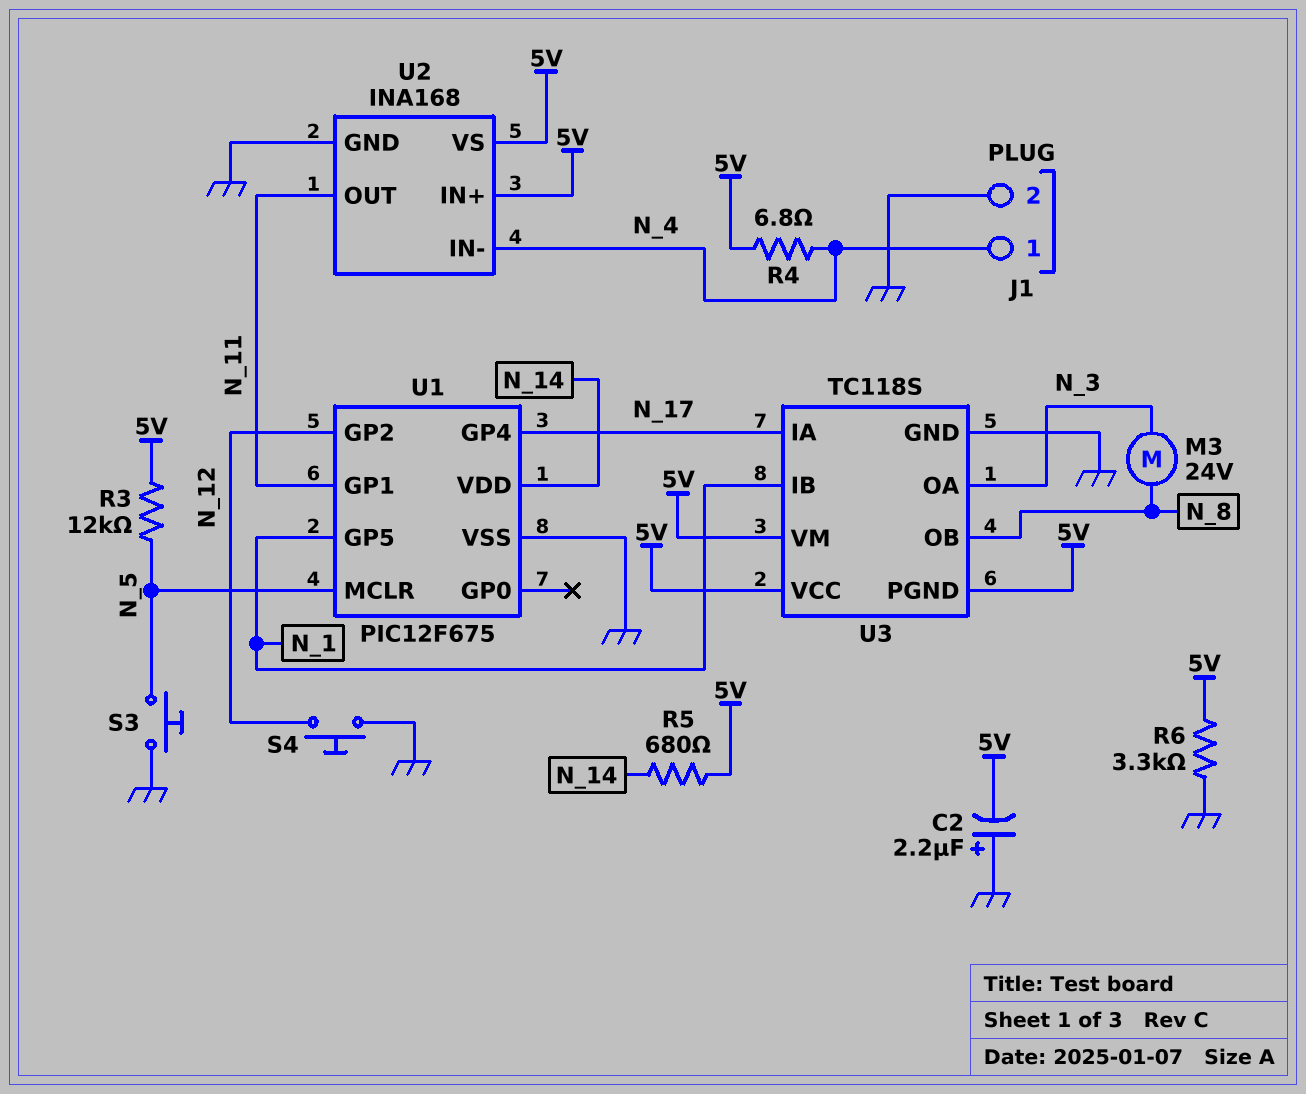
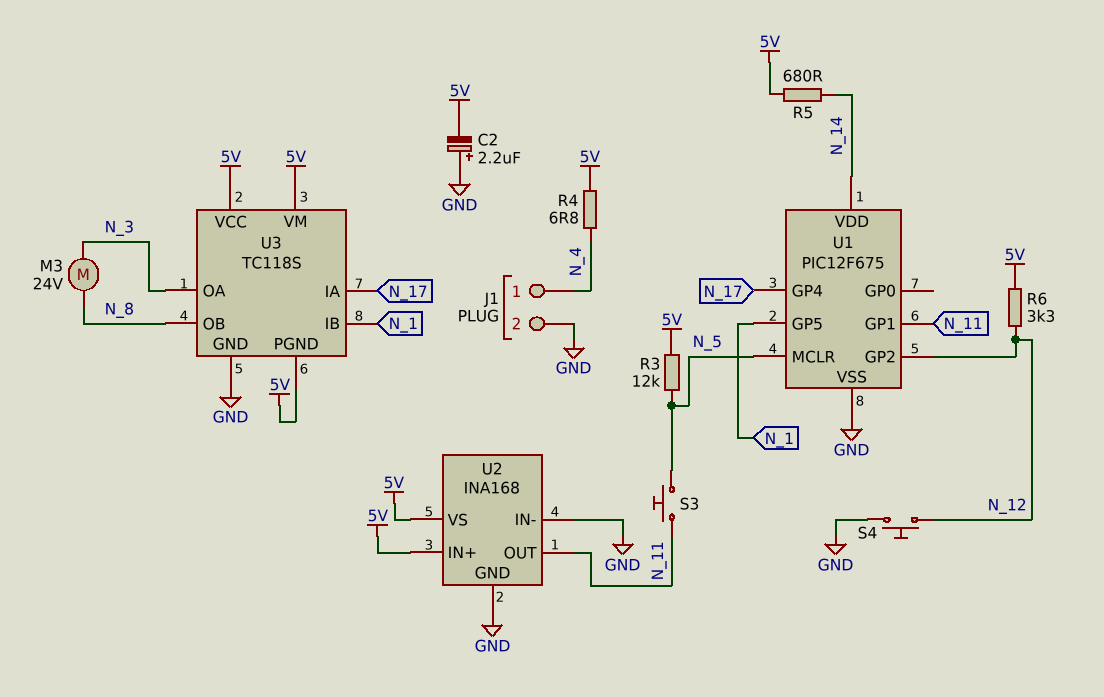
R6: 3.3k (5V, GND) -> 3.3k (5V, N_12)
S3: button (GND, N_5) -> button (N_5, N_11)
U2 pin IN-: N_4 -> GND

